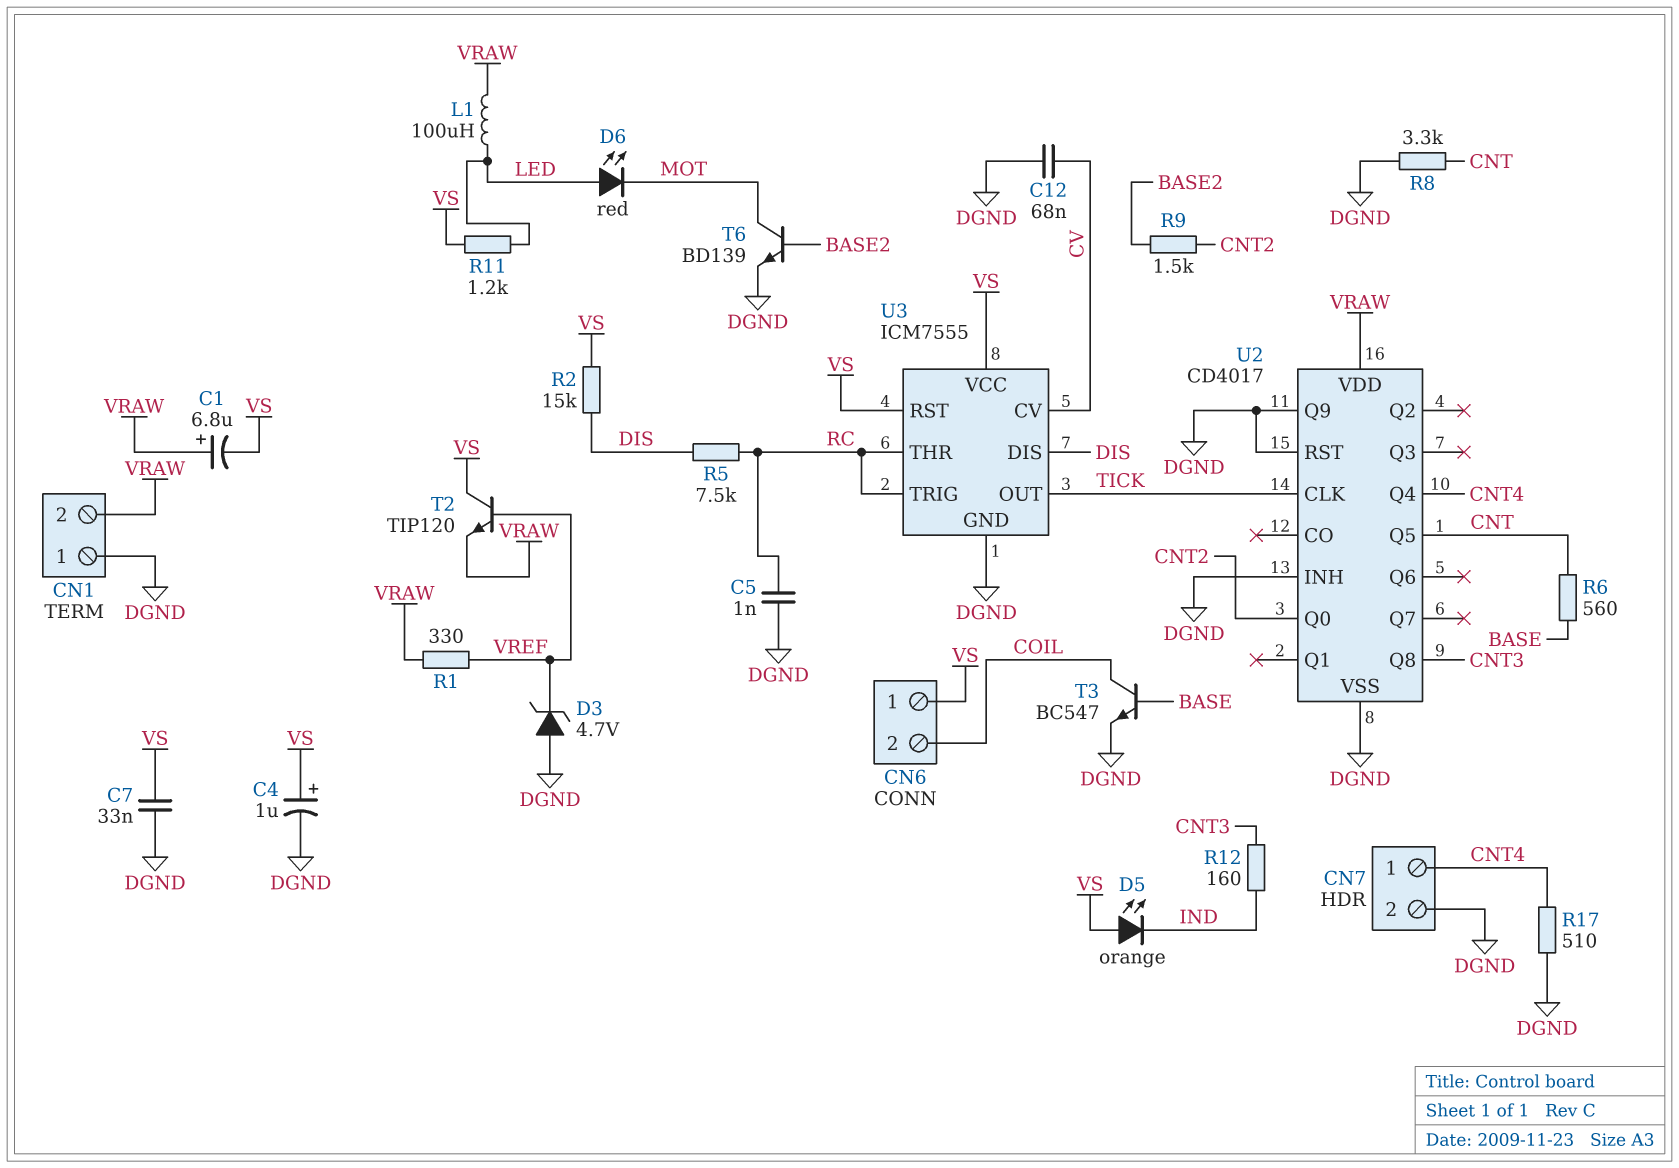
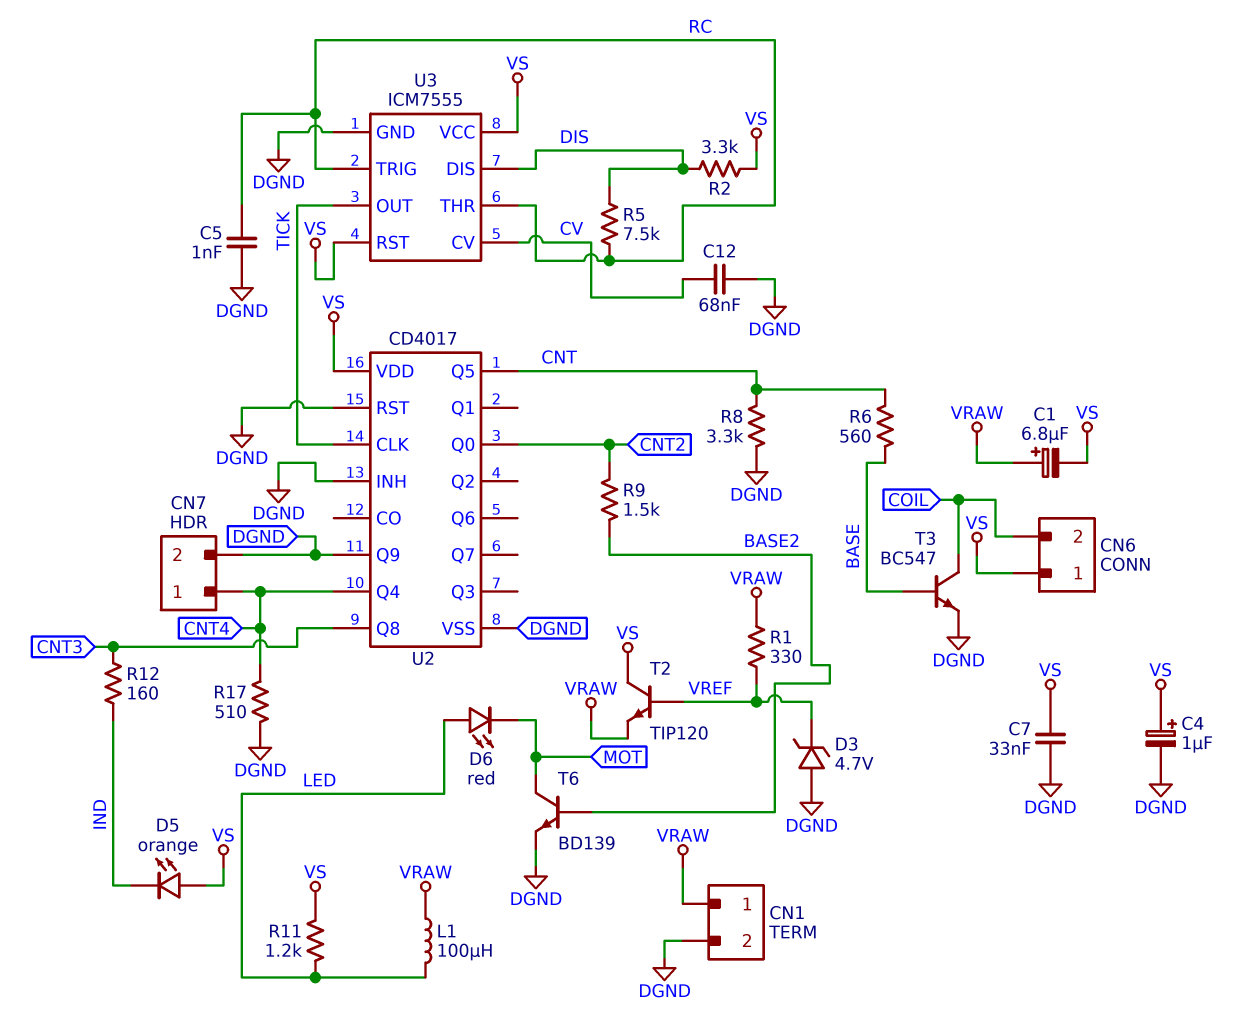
CN1 pin 1: DGND -> VRAW
CN1 pin 2: VRAW -> DGND
R2: 15k (DIS, VS) -> 3.3k (DIS, VS)
U2 pin VDD: VRAW -> VS

